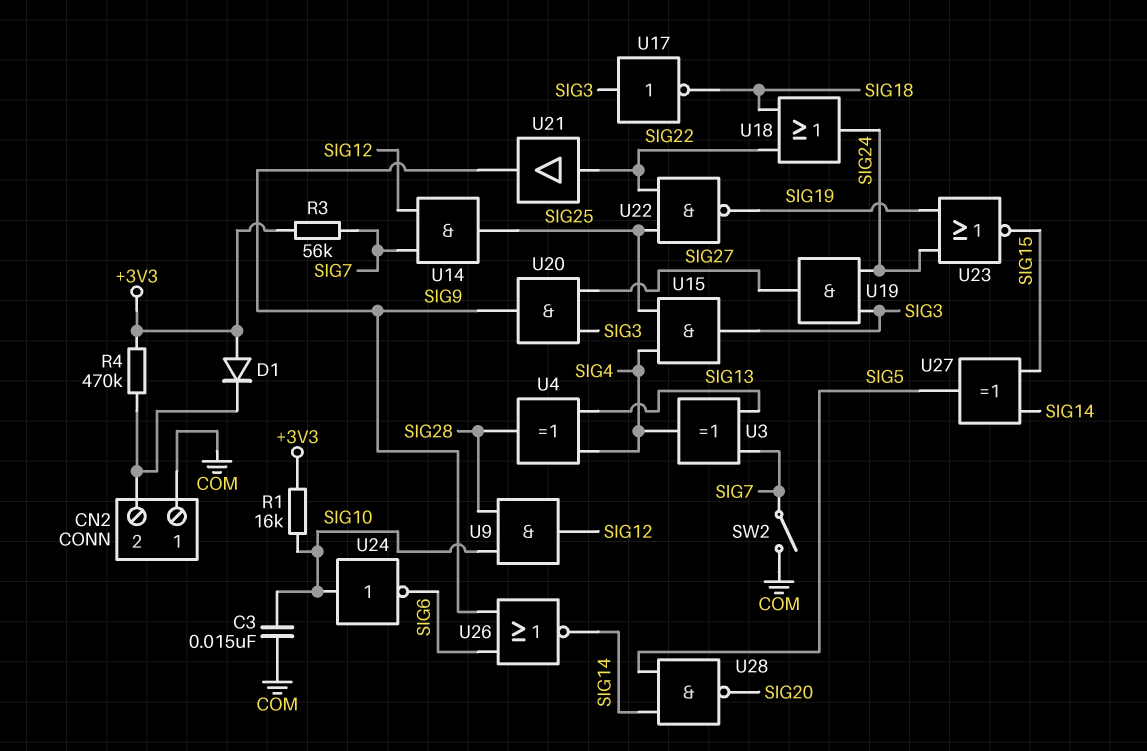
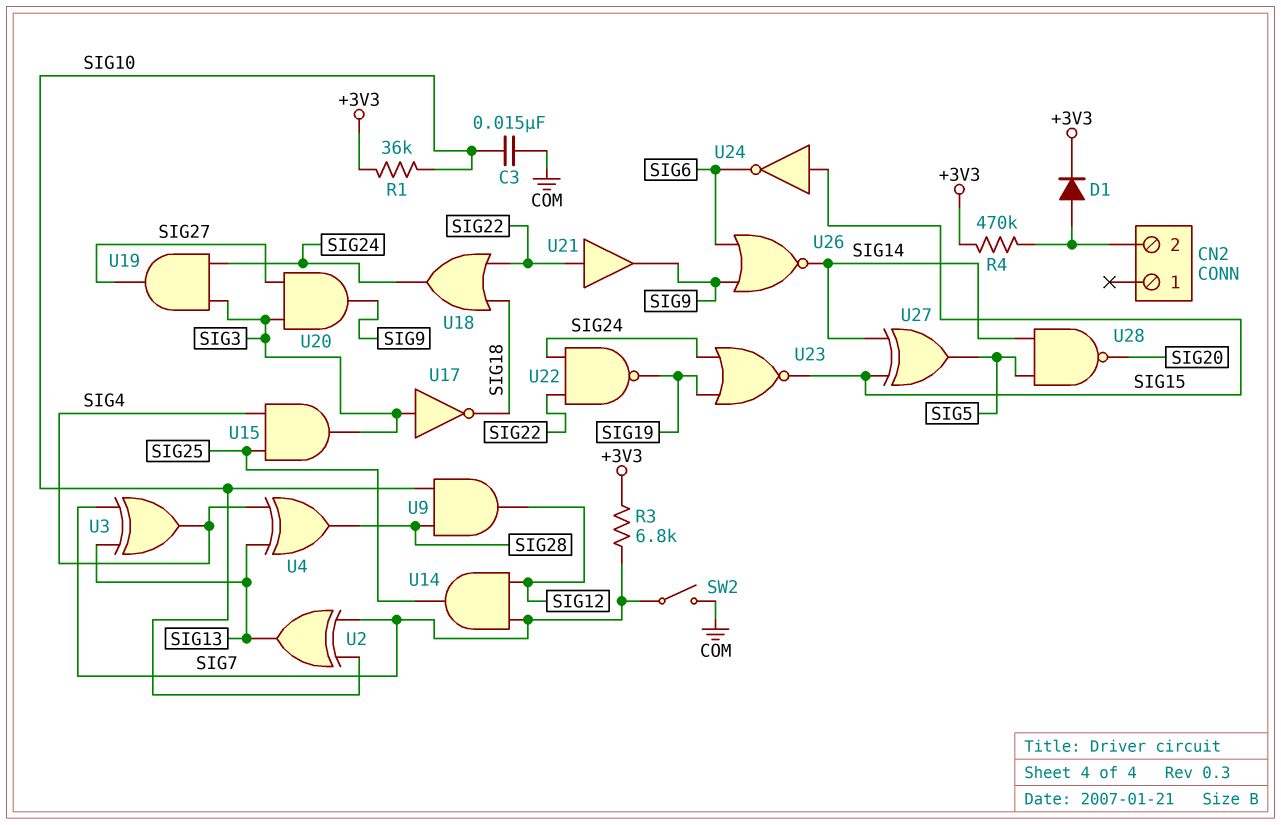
CN2 pin 1: COM -> none
D1: diode (A +3V3, K CN2/2) -> diode (A CN2/2, K +3V3)
R1: 16k (+3V3, SIG10) -> 36k (+3V3, SIG10)
R3: 56k (+3V3, SIG7) -> 6.8k (+3V3, SIG7)
U2: none -> XOR (in SIG7, in SIG10, out SIG13)
U22: NAND (in SIG22, in SIG25, out SIG19) -> NAND (in SIG22, in SIG24, out SIG19)
U24: NOT (in SIG10, out SIG6) -> NOT (in SIG15, out SIG6)

